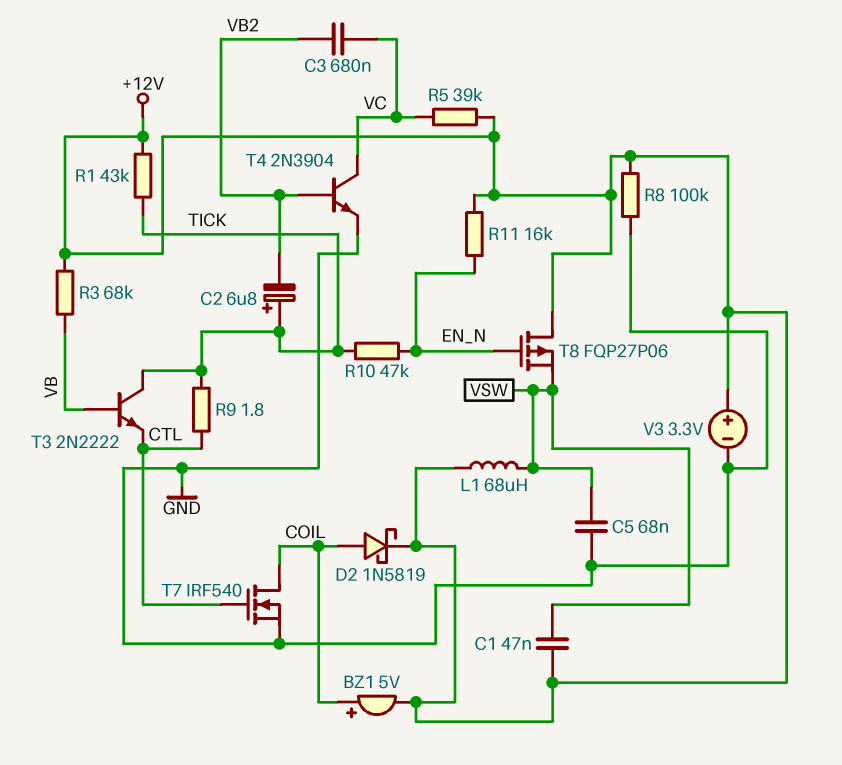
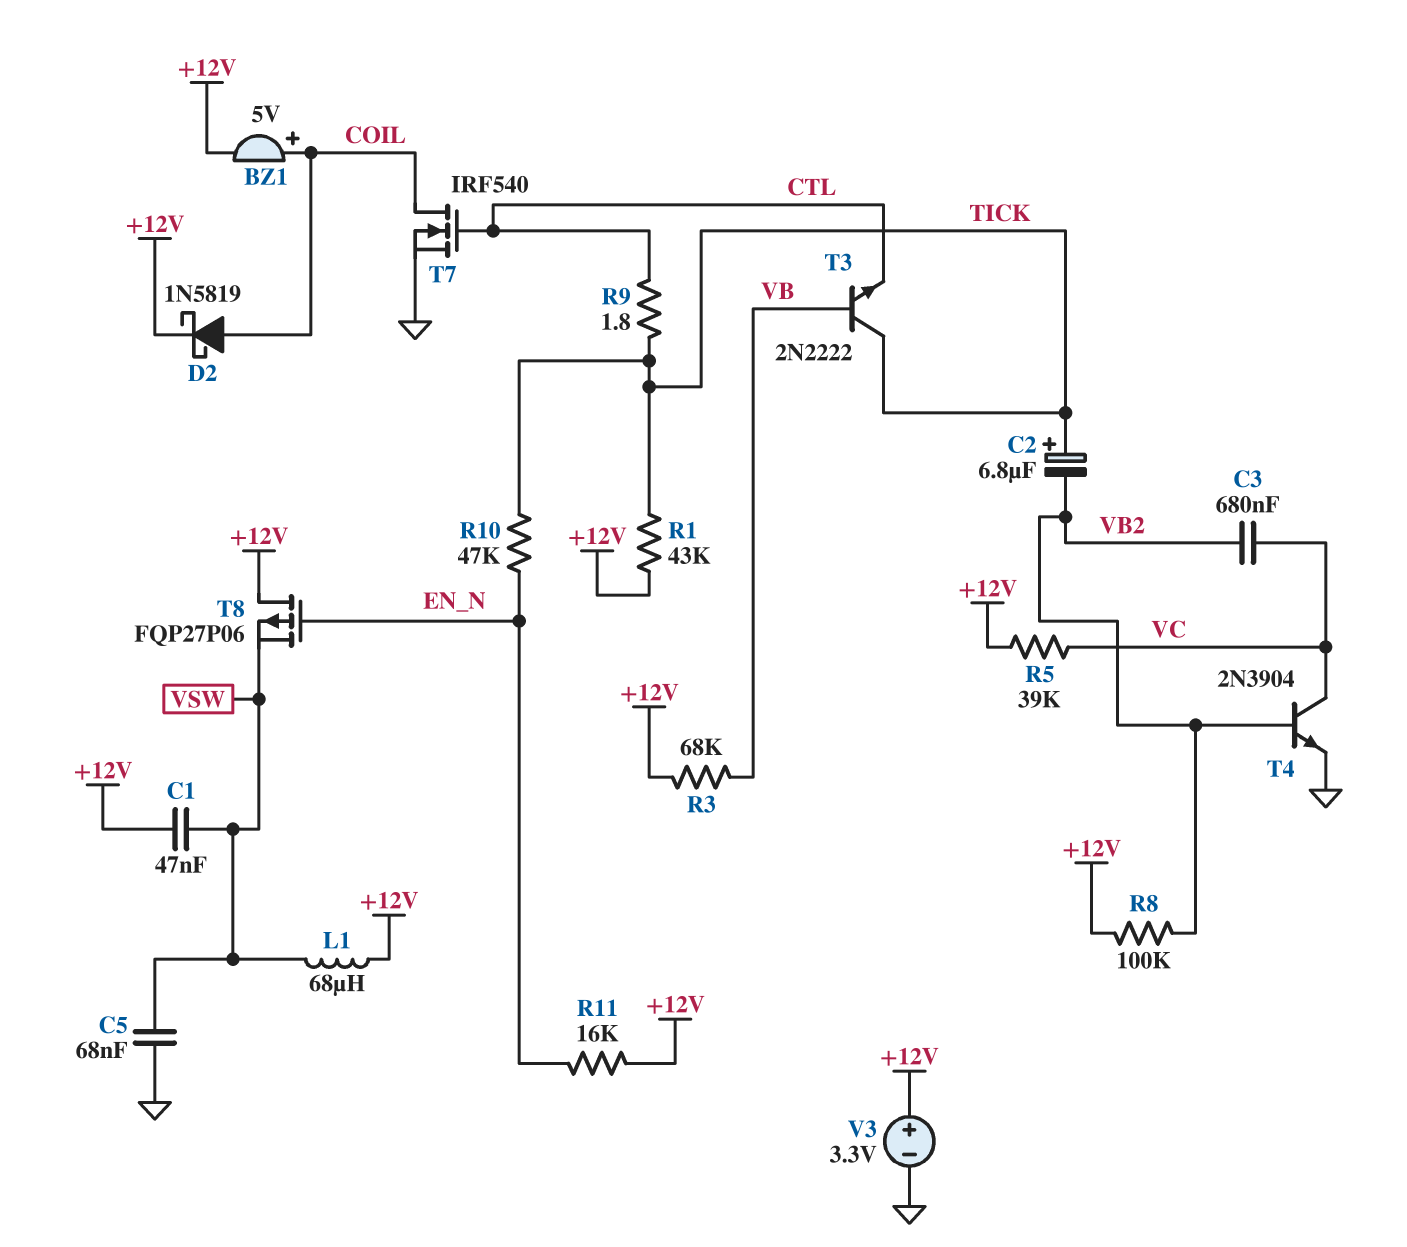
R8: 100k (+12V, GND) -> 100k (+12V, VB2)

